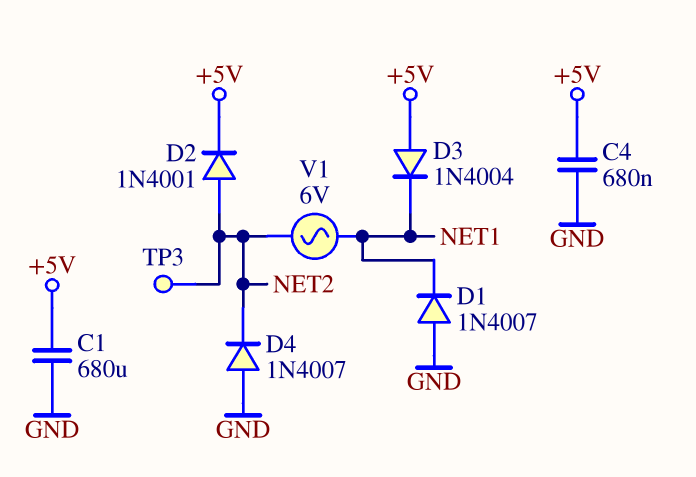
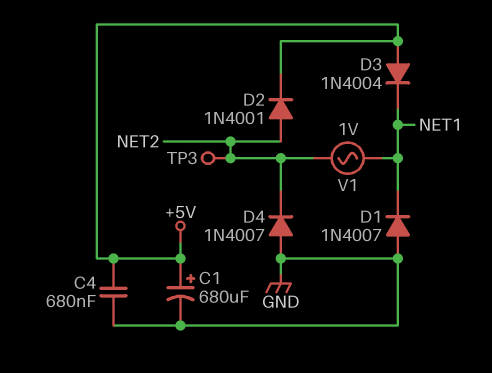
C1: 680uF (+5V, GND) -> 680uF (plus +5V, minus GND)
V1: AC 6V (NET1, NET2) -> AC 1V (NET1, NET2)

